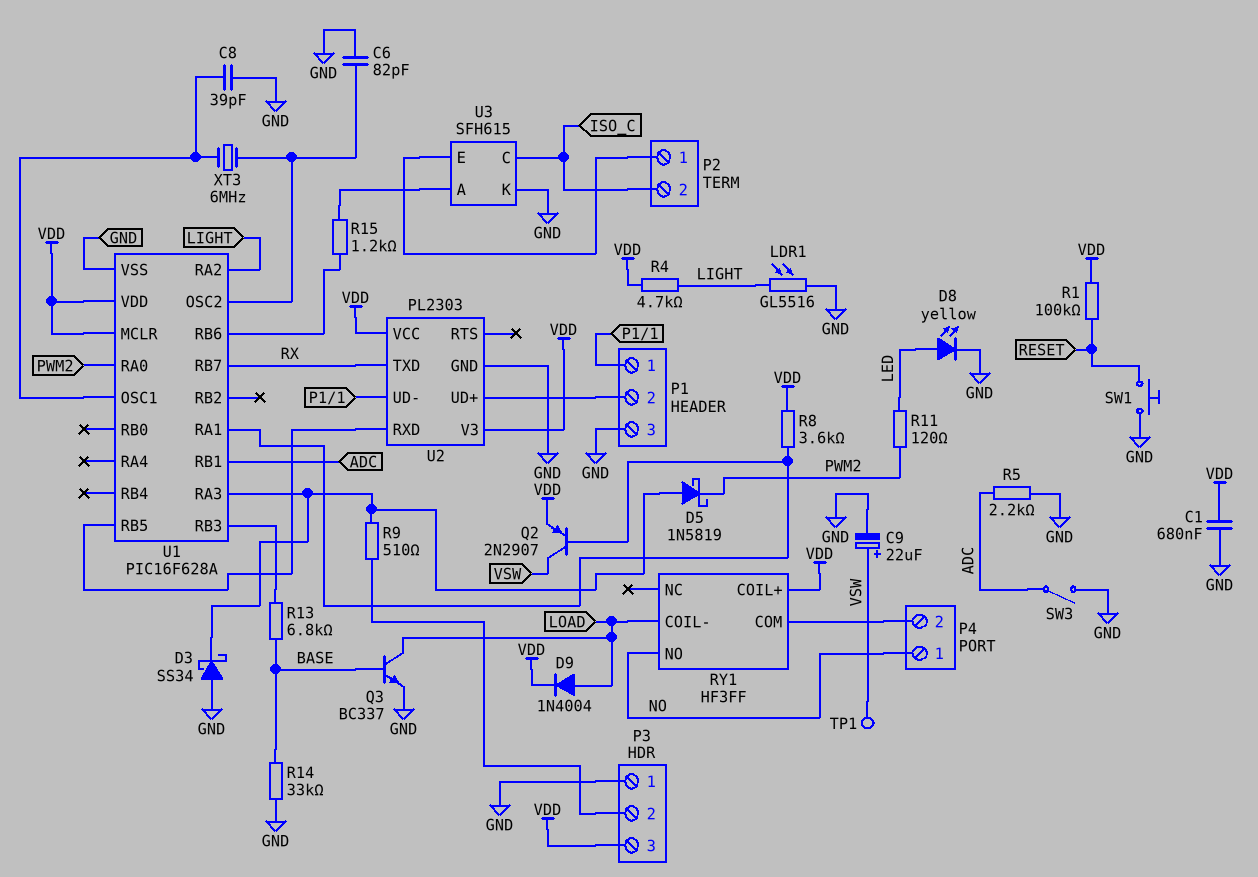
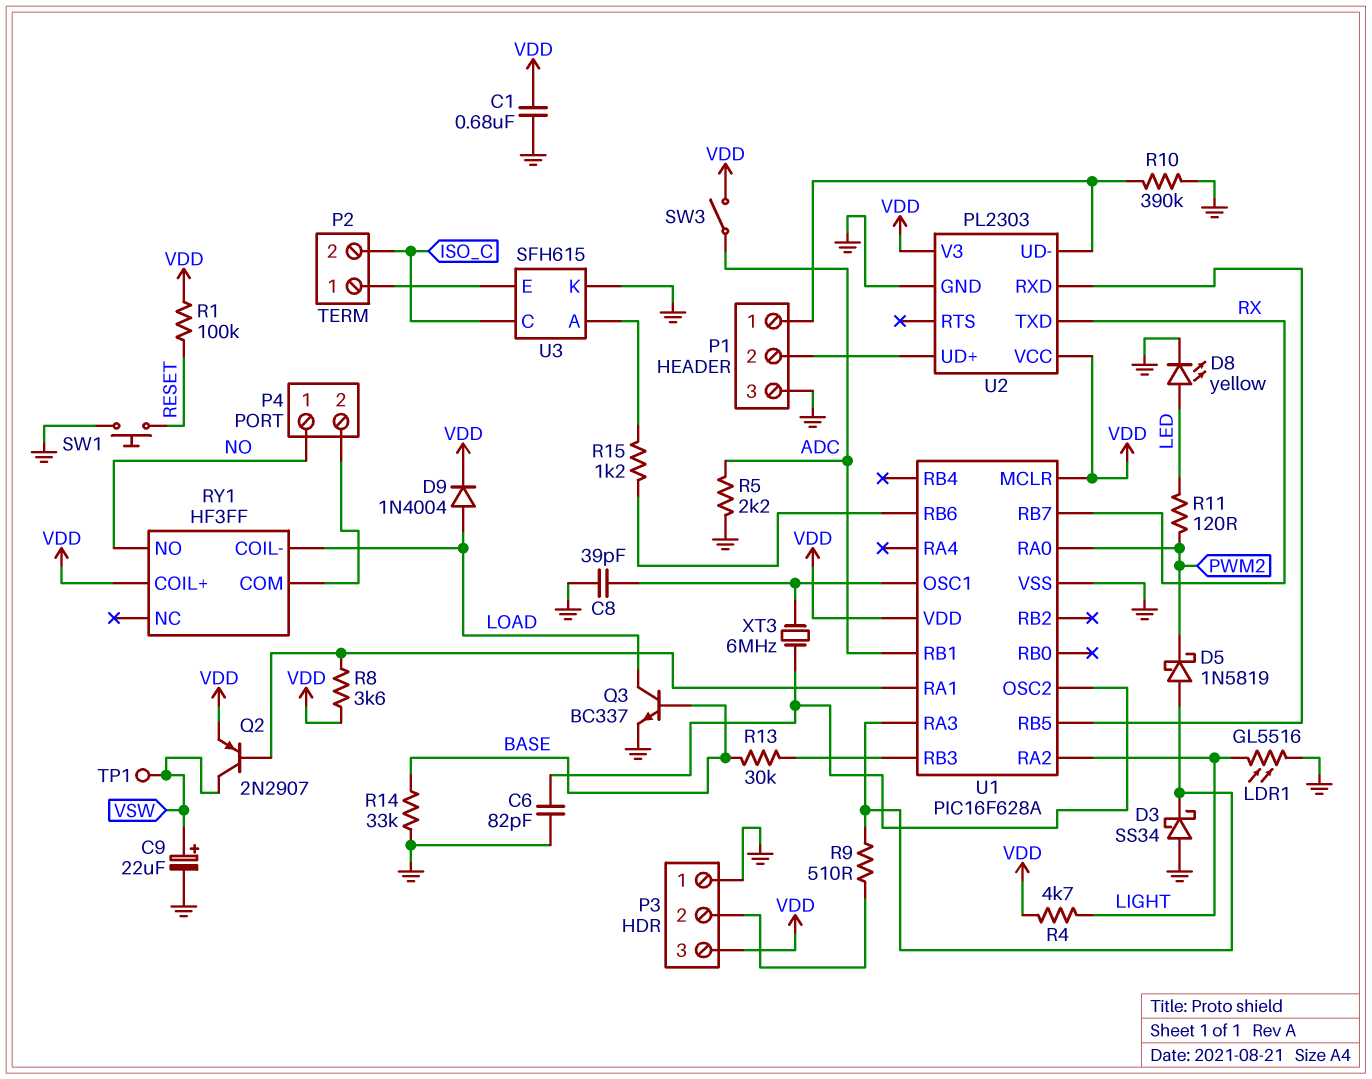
R10: none -> 390k (GND, P1/1)
R13: 6.8k (BASE, U1/RB3) -> 30k (BASE, U1/RB3)
SW3: switch (ADC, GND) -> switch (ADC, VDD)

